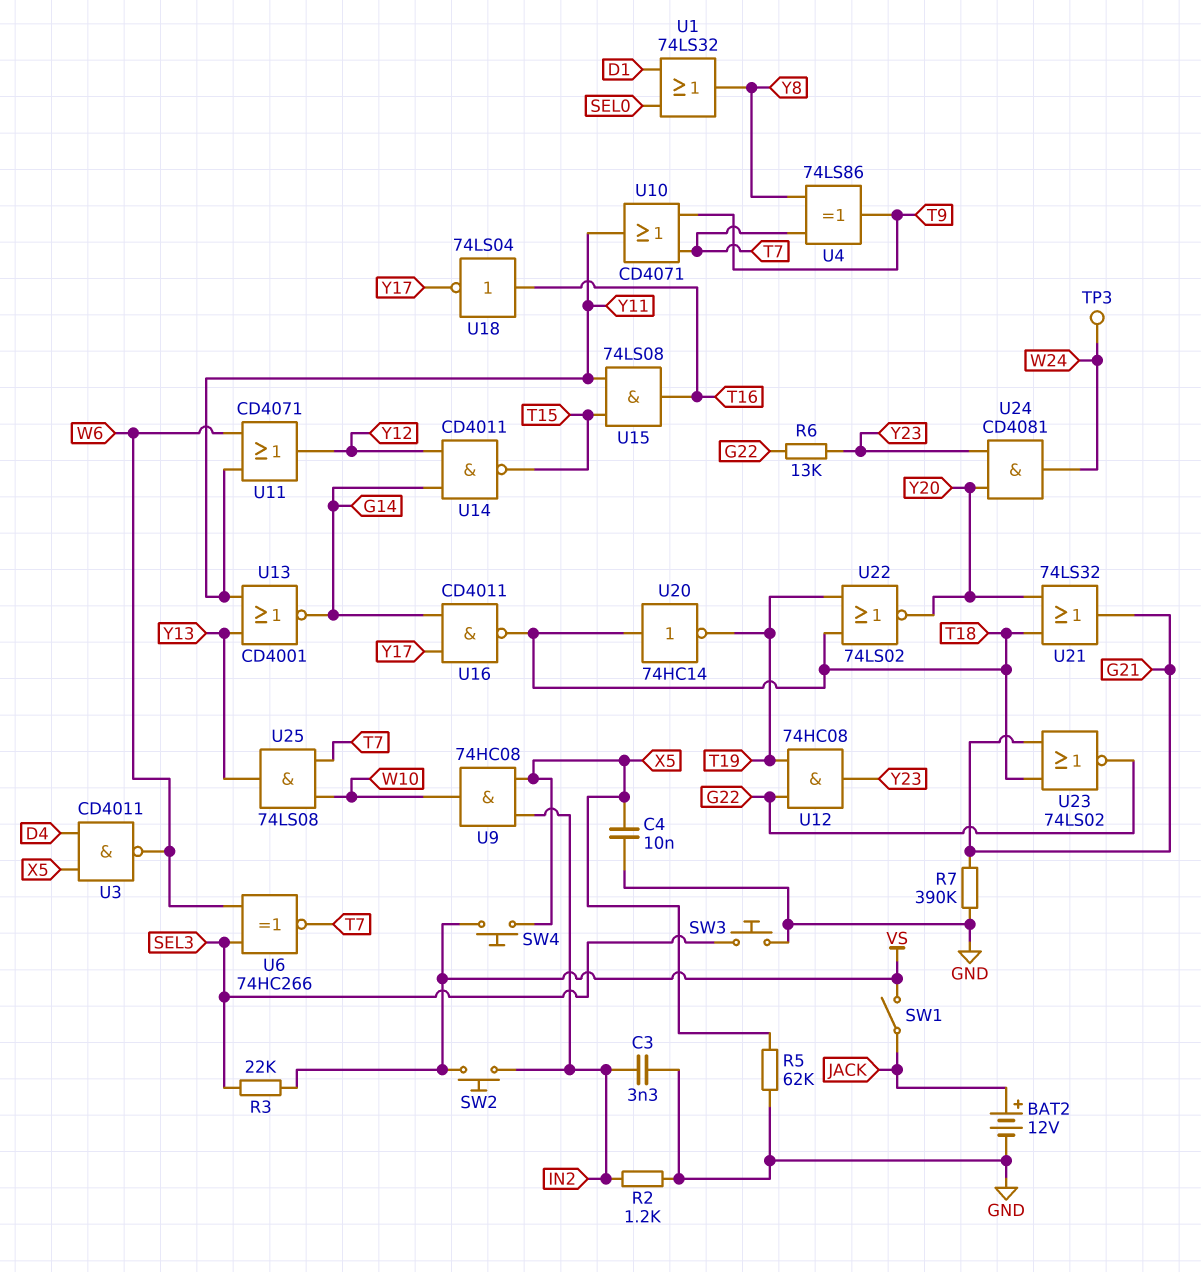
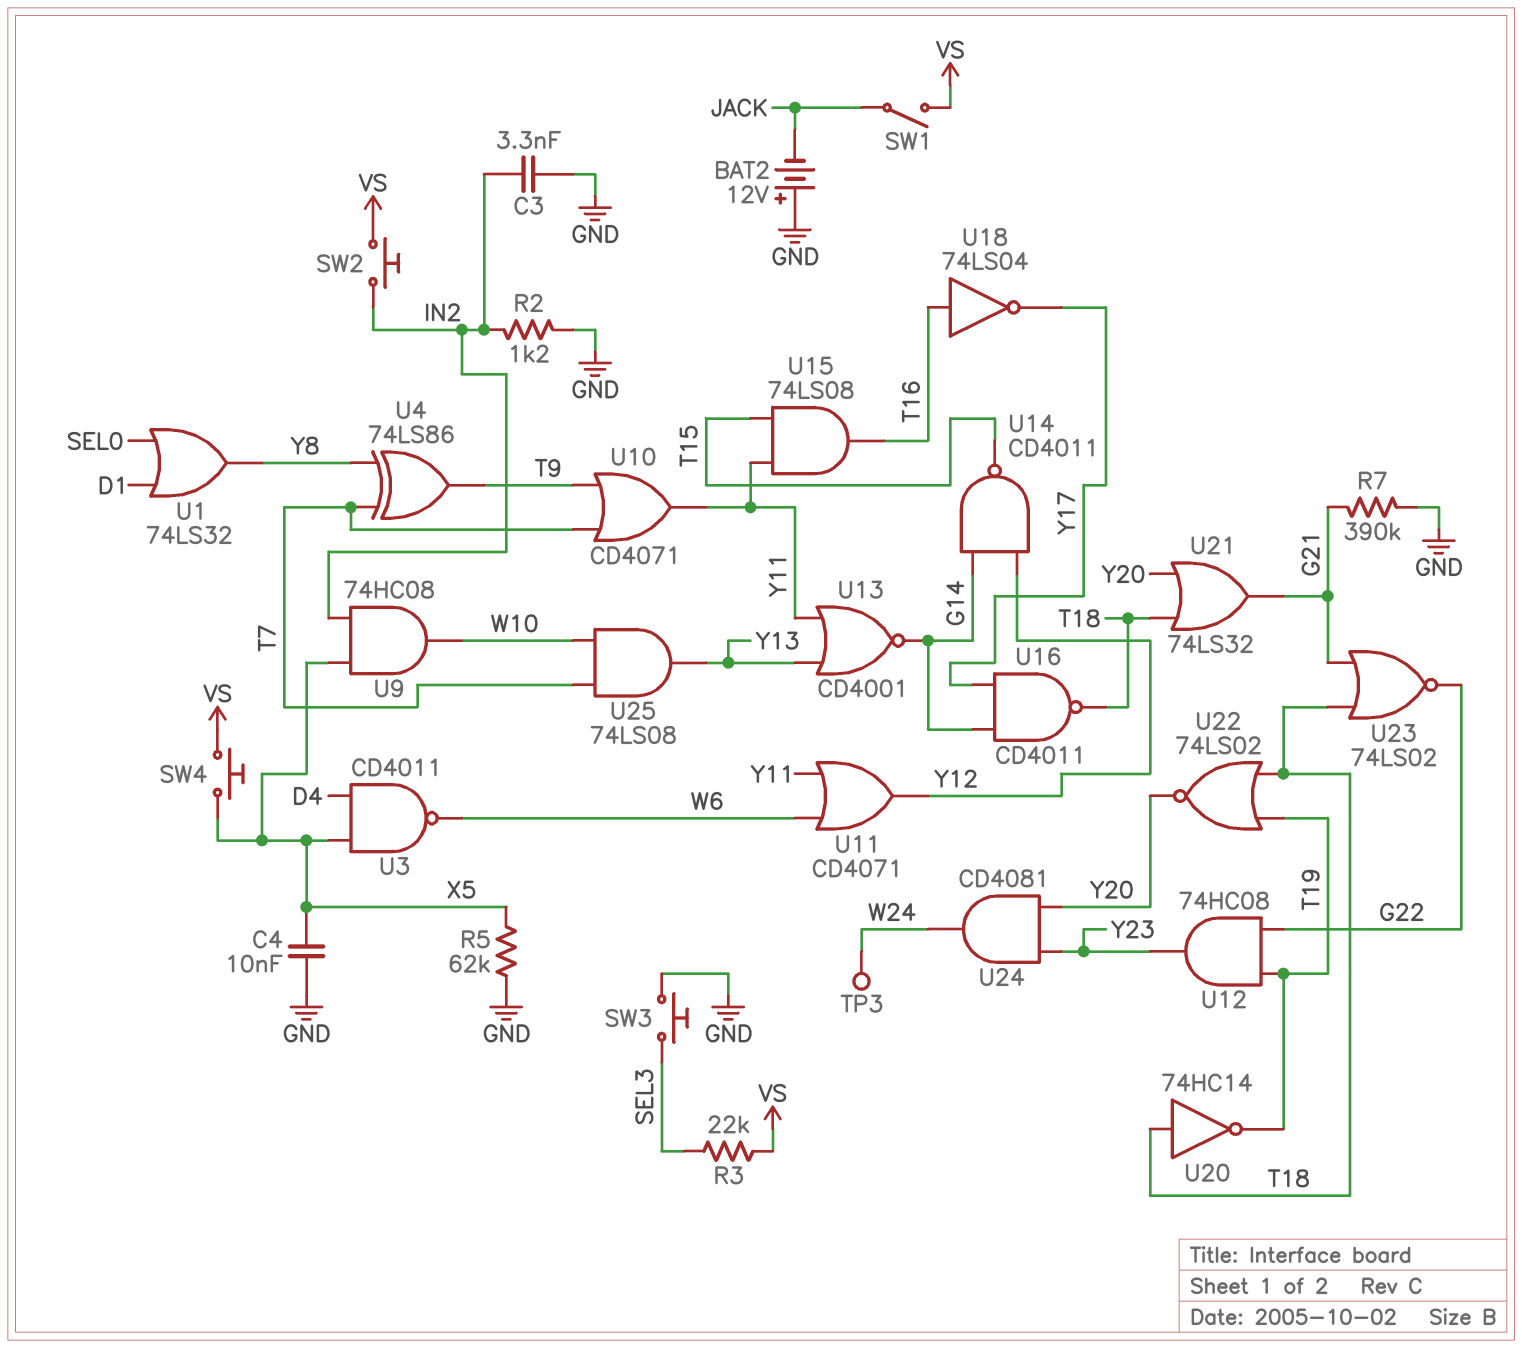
BAT2: 12V (plus JACK, minus GND) -> 12V (plus GND, minus JACK)
R6: 13k (G22, Y23) -> none
U6: XNOR 74HC266 (in SEL3, in W6, out T7) -> none

